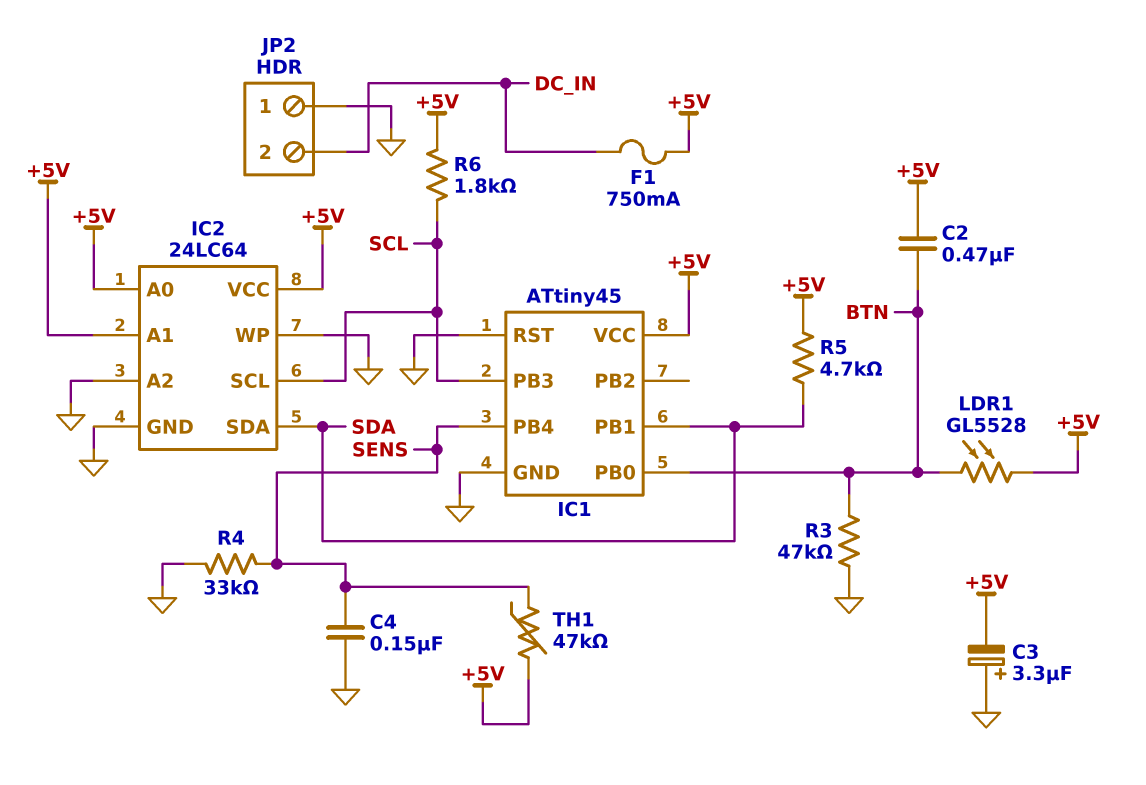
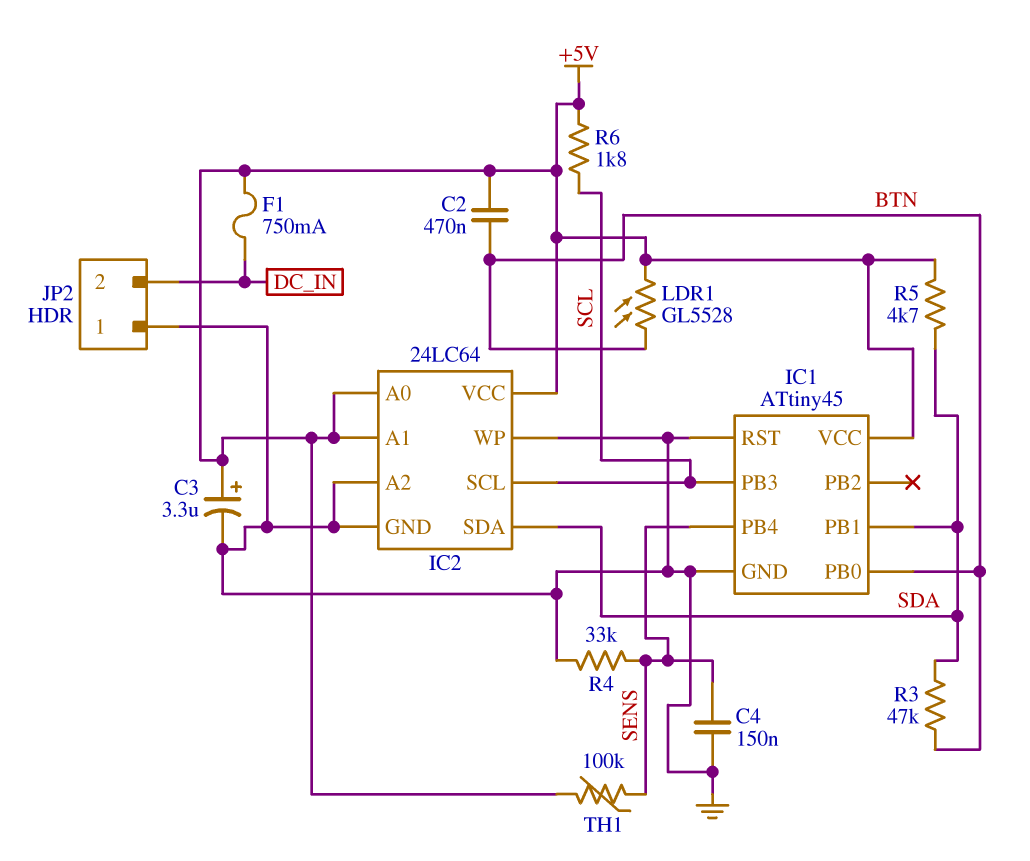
C3: 3.3uF (plus GND, minus +5V) -> 3.3uF (plus +5V, minus GND)
R3: 47k (BTN, GND) -> 47k (BTN, SDA)
TH1: 47k (+5V, SENS) -> 100k (+5V, SENS)

